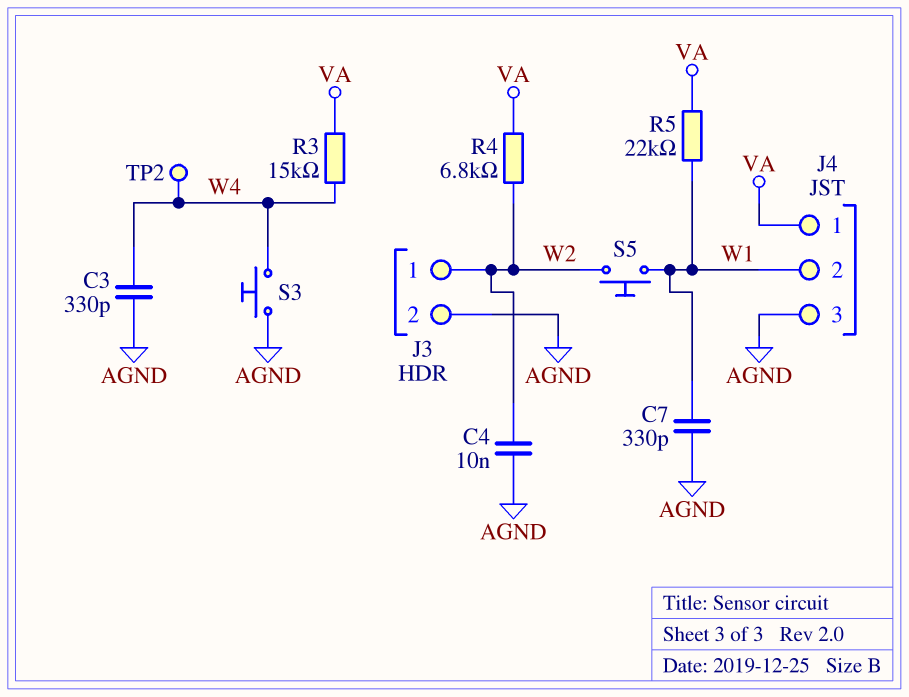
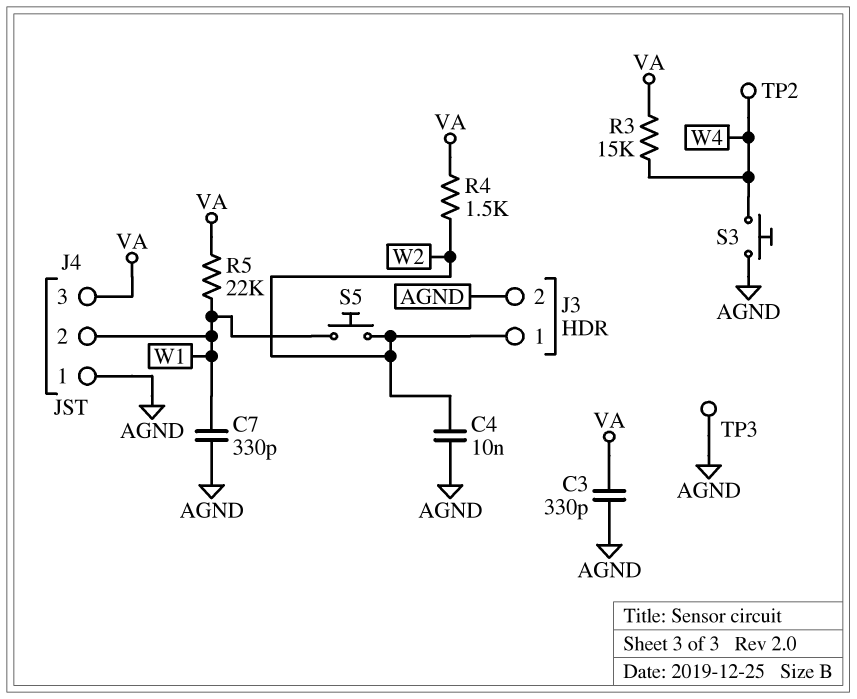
C3: 330pF (AGND, W4) -> 330pF (AGND, VA)
J4 pin 1: VA -> AGND
J4 pin 3: AGND -> VA
R4: 6.8k (VA, W2) -> 1.5k (VA, W2)
TP3: none -> test point (AGND)

